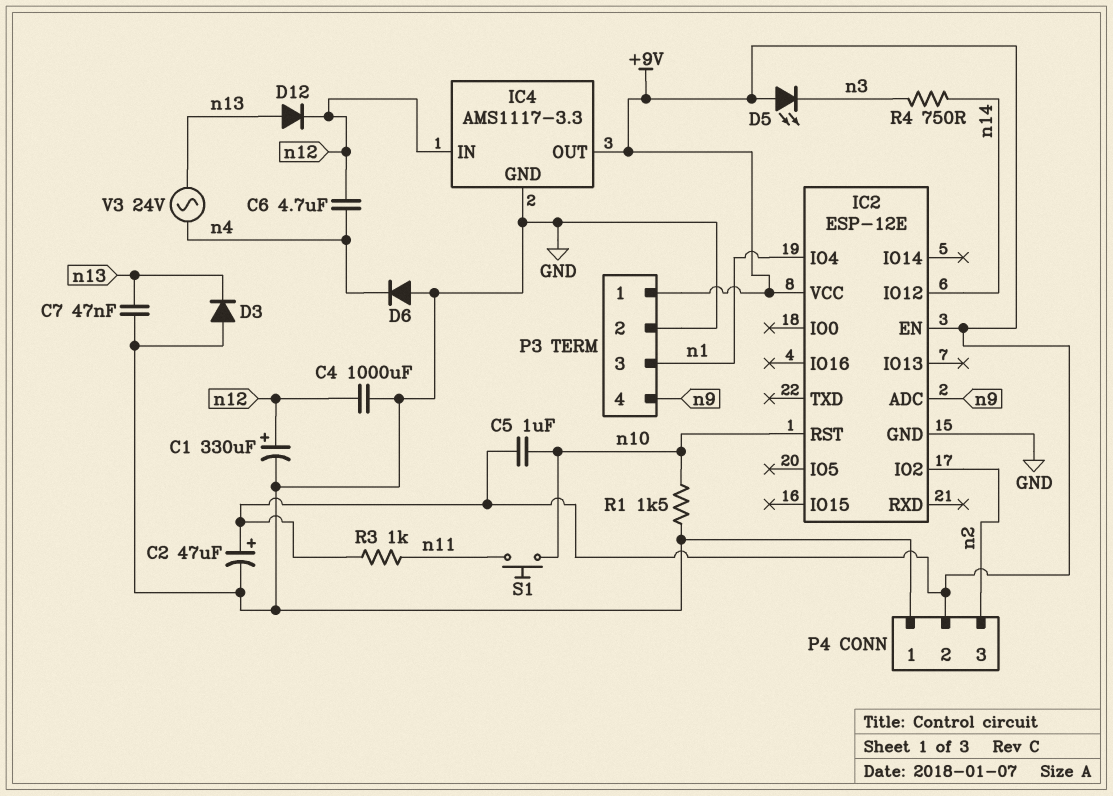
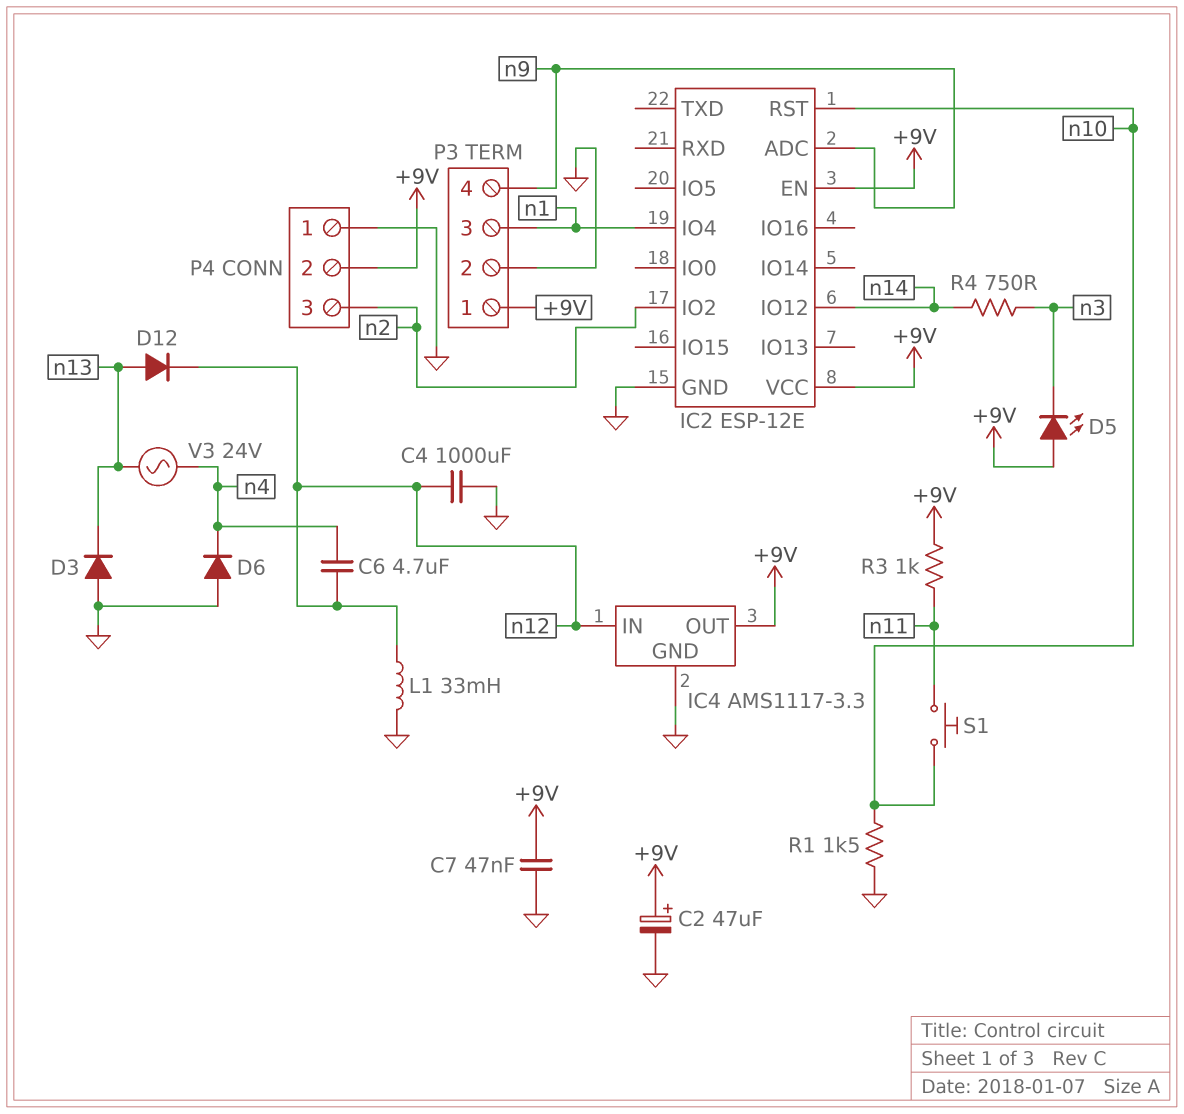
C1: 330uF (plus n12, minus GND) -> none
C5: 1uF (+9V, n10) -> none
C7: 47nF (GND, n13) -> 47nF (+9V, GND)
L1: none -> 33mH (GND, n12)

